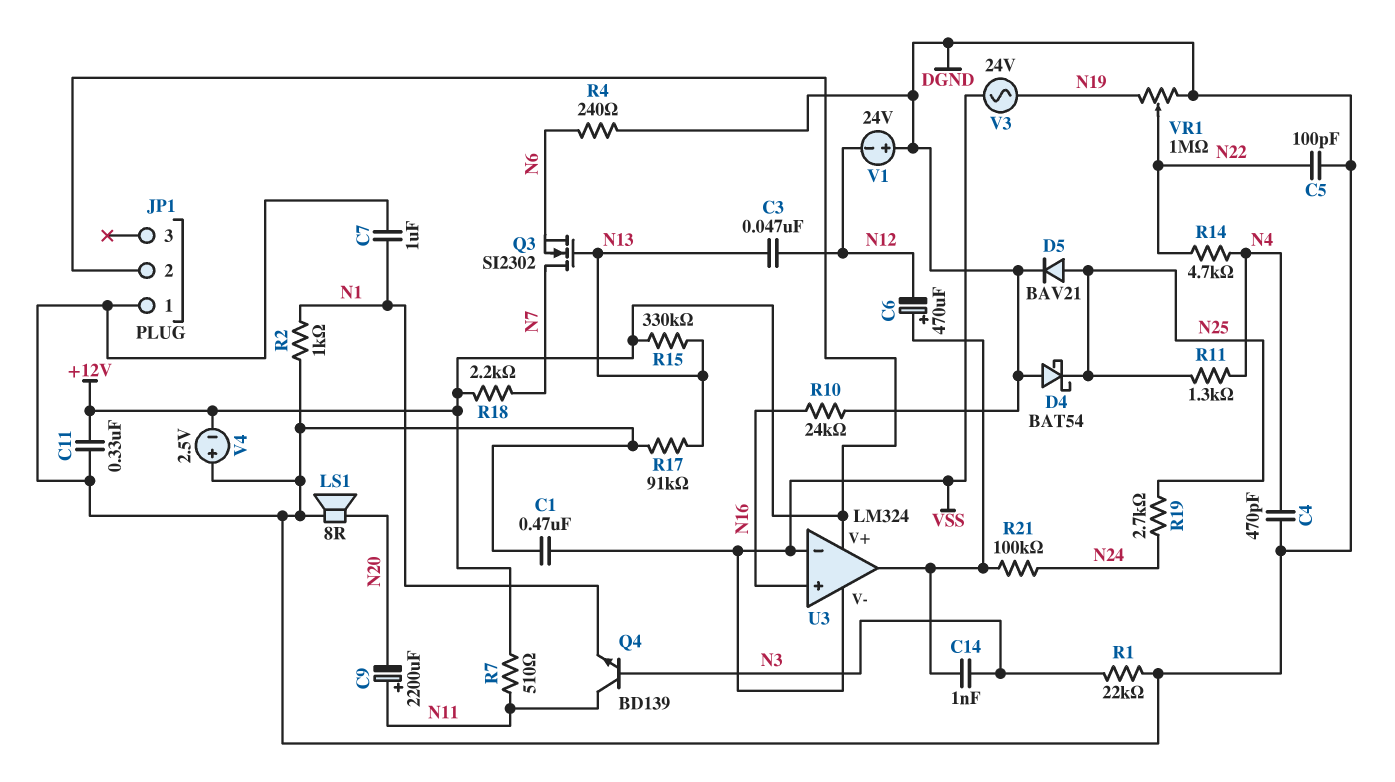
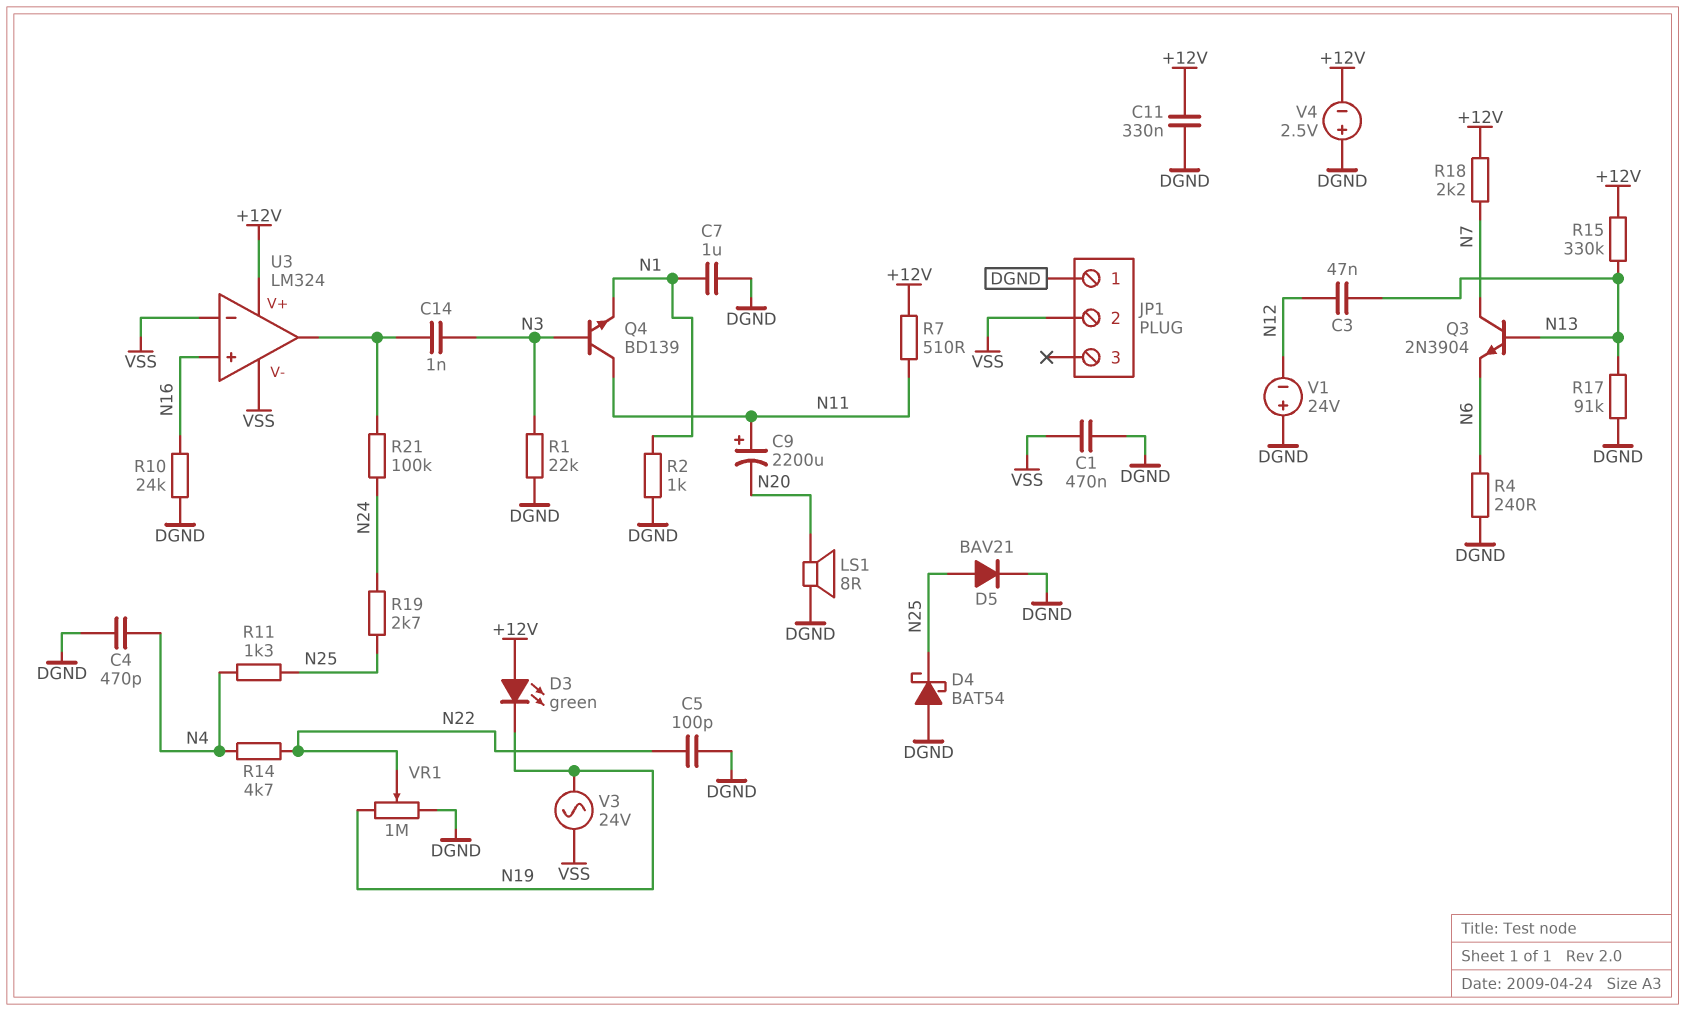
C6: 470uF (plus U3/out, minus N12) -> none
D3: none -> LED green (A +12V, K N19)
JP1 pin 2: +12V -> VSS
Q3: NMOS SI2302 (G N13, D N7, S N6) -> NPN 2N3904 (B N13, C N7, E N6)

